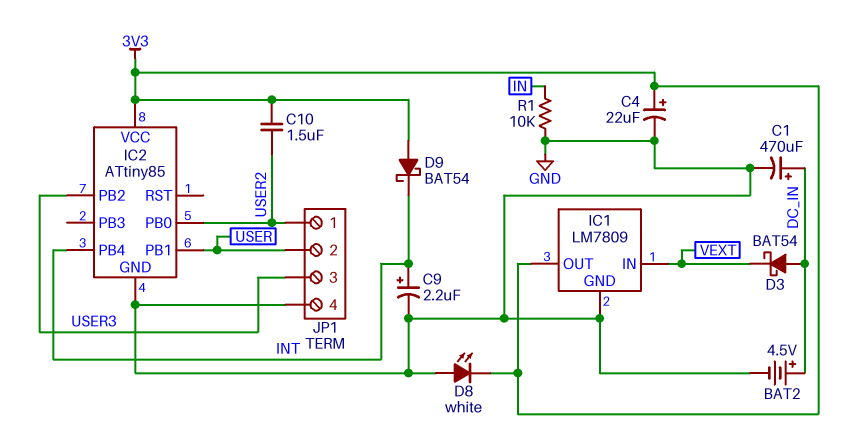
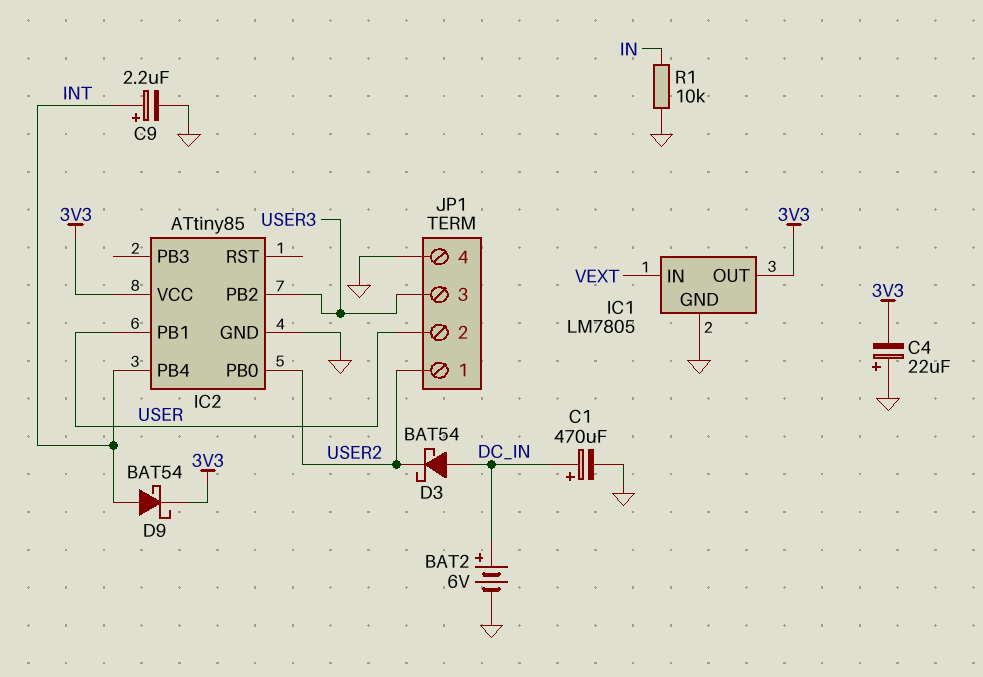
BAT2: 4.5V (plus DC_IN, minus GND) -> 6V (plus DC_IN, minus GND)
C4: 22uF (plus 3V3, minus GND) -> 22uF (plus GND, minus 3V3)
C10: 1.5uF (3V3, USER2) -> none
D3: schottky BAT54 (A DC_IN, K VEXT) -> schottky BAT54 (A DC_IN, K USER2)
D8: LED white (A GND, K 3V3) -> none
D9: schottky BAT54 (A 3V3, K INT) -> schottky BAT54 (A INT, K 3V3)
IC1: LM7809 -> LM7805

